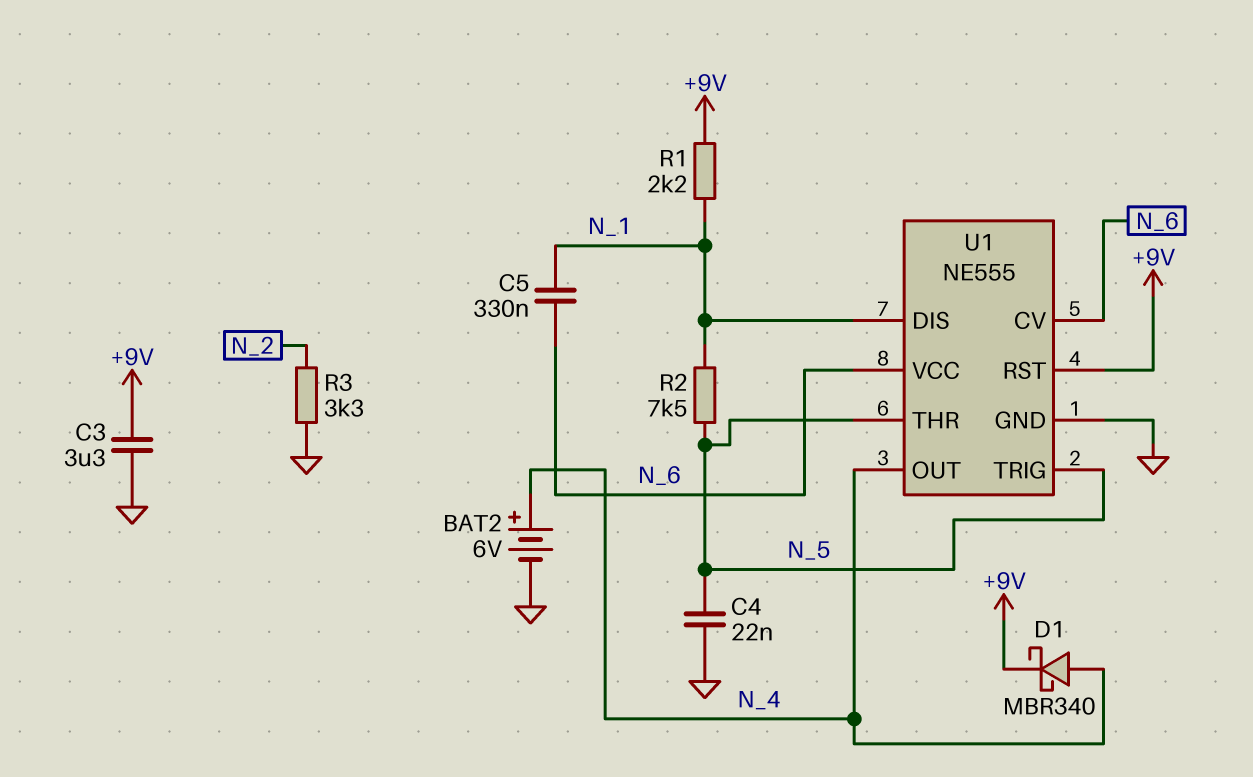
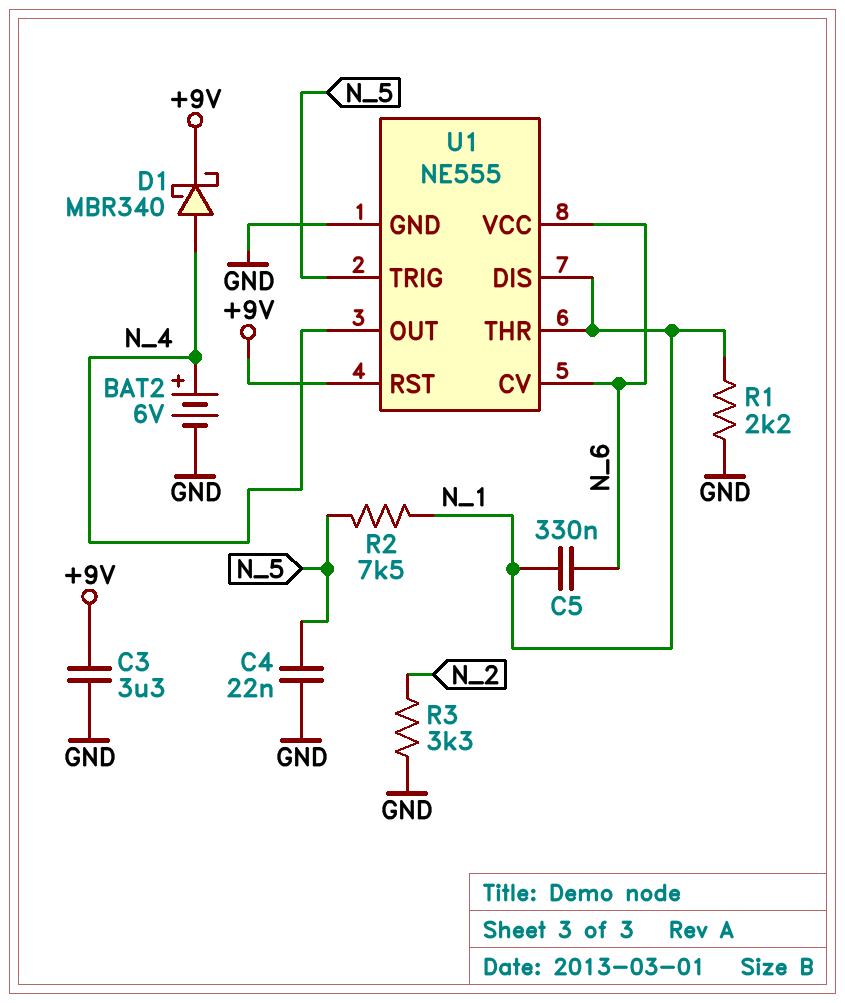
R1: 2.2k (+9V, N_1) -> 2.2k (GND, N_1)
U1 pin THR: N_5 -> N_1

